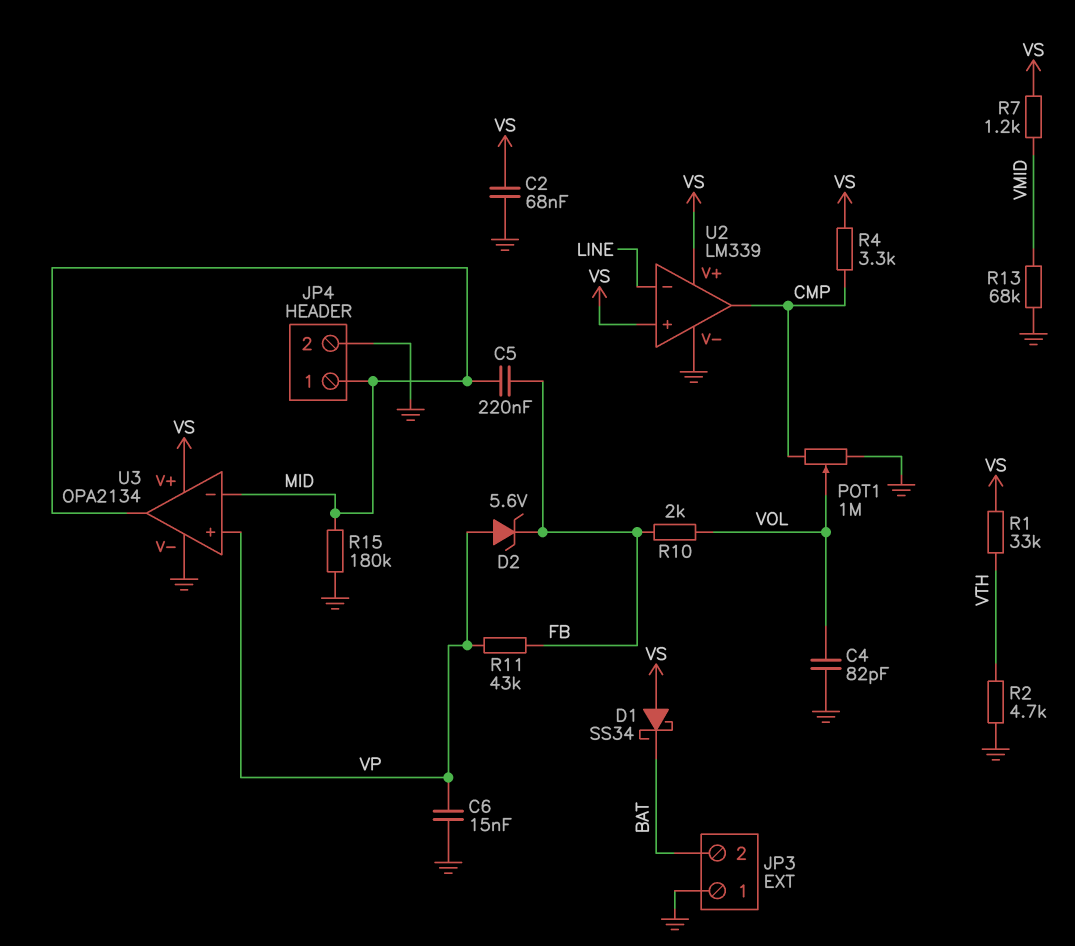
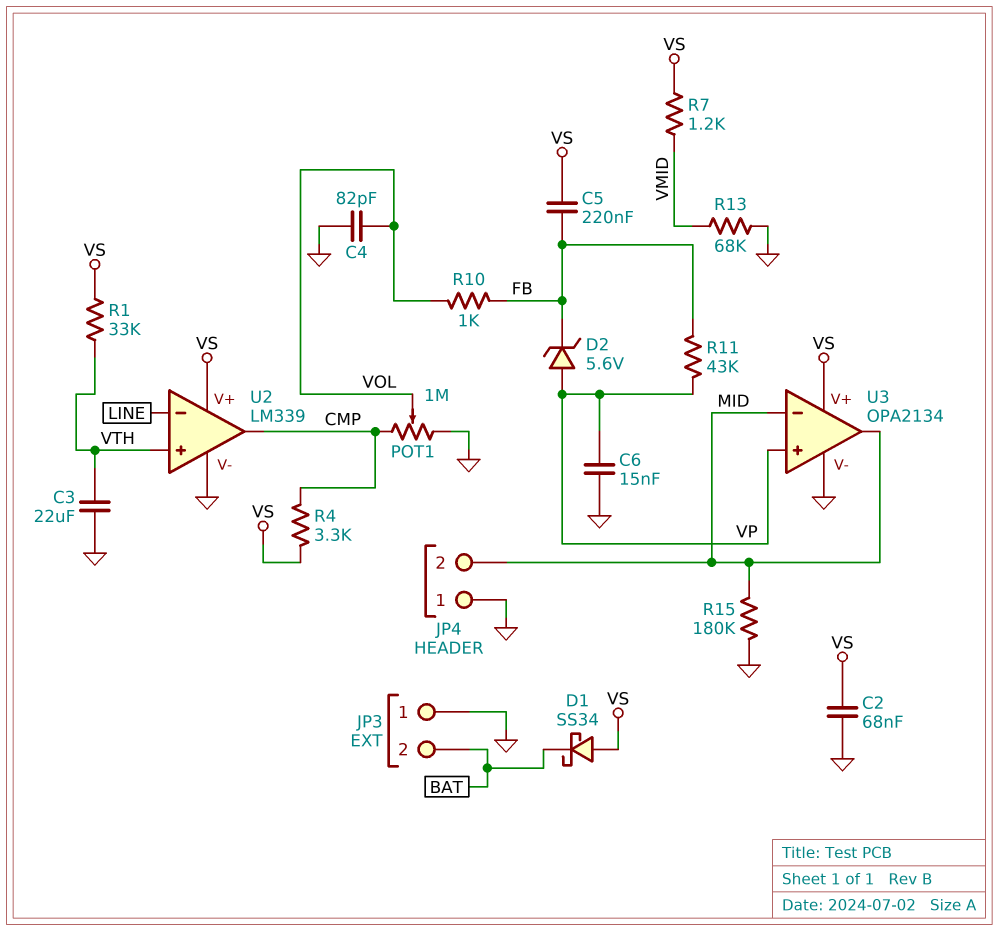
C3: none -> 22uF (GND, VTH)
C5: 220nF (FB, MID) -> 220nF (FB, VS)
JP4 pin 1: MID -> GND
JP4 pin 2: GND -> MID
R2: 4.7k (GND, VTH) -> none
R10: 2k (FB, VOL) -> 1k (FB, VOL)
U2 pin in+: VS -> VTH

